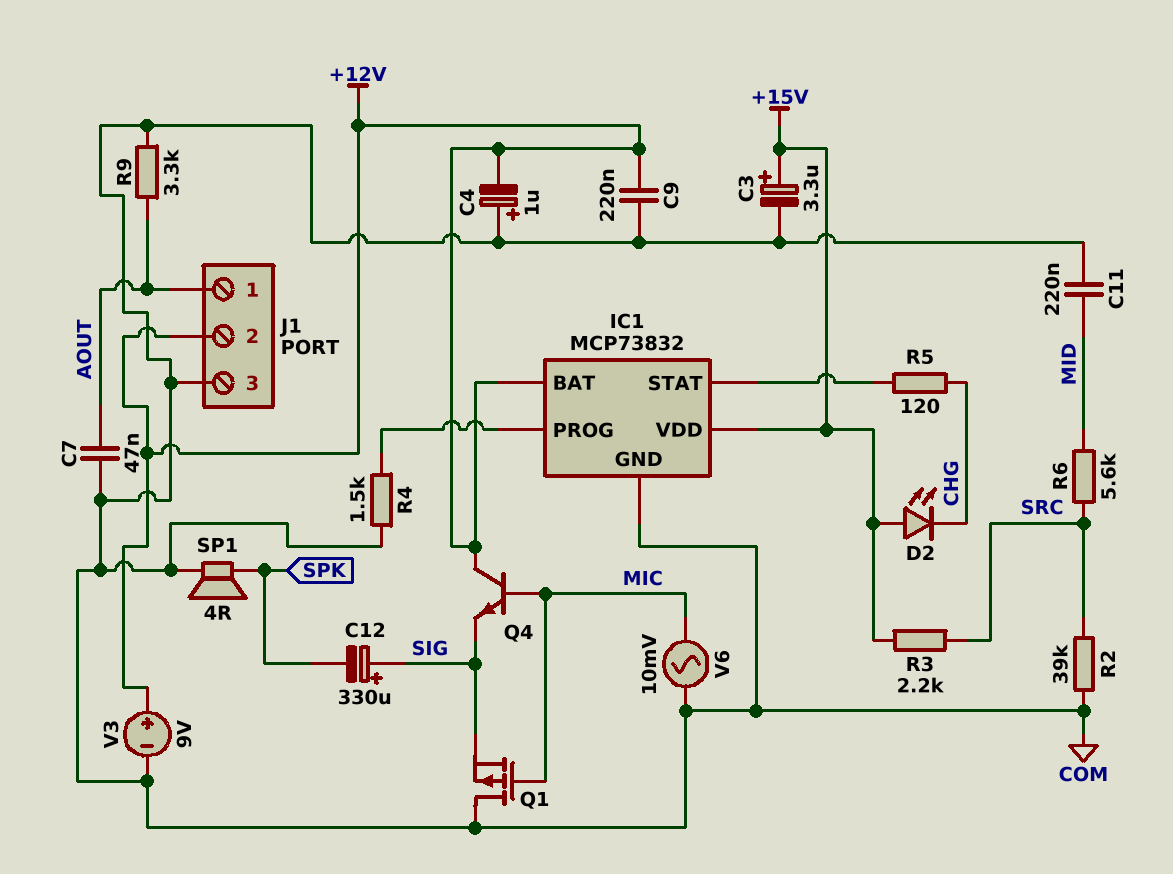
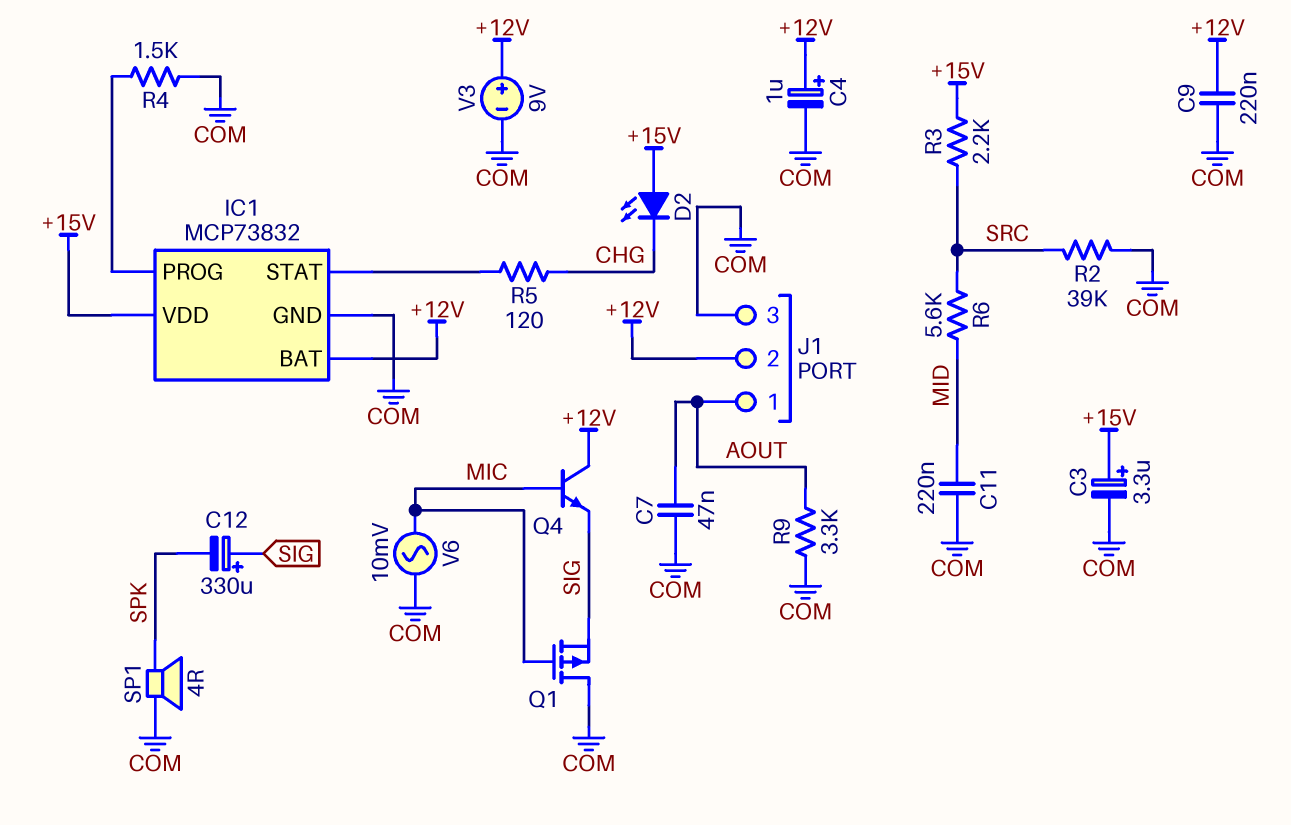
C4: 1uF (plus COM, minus +12V) -> 1uF (plus +12V, minus COM)

